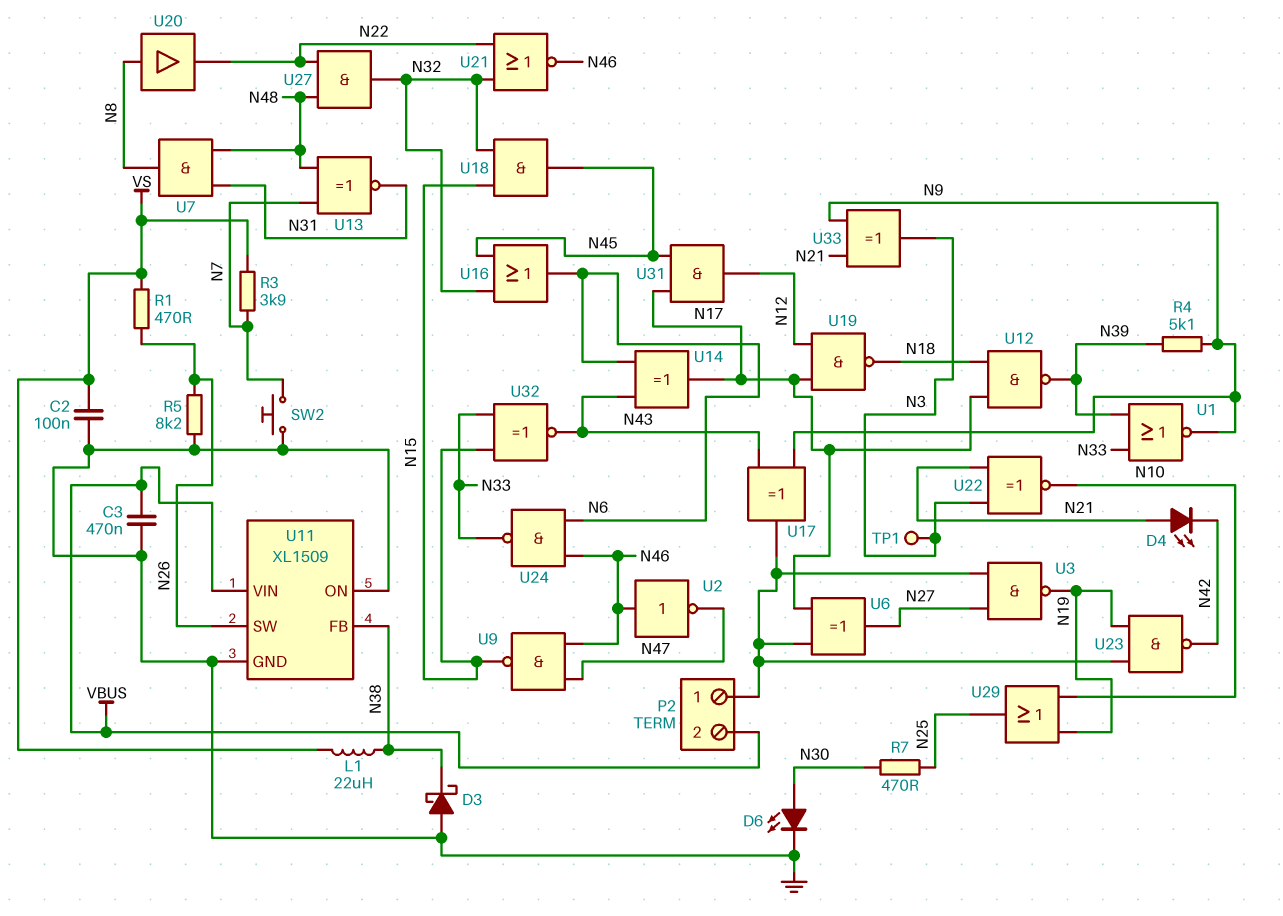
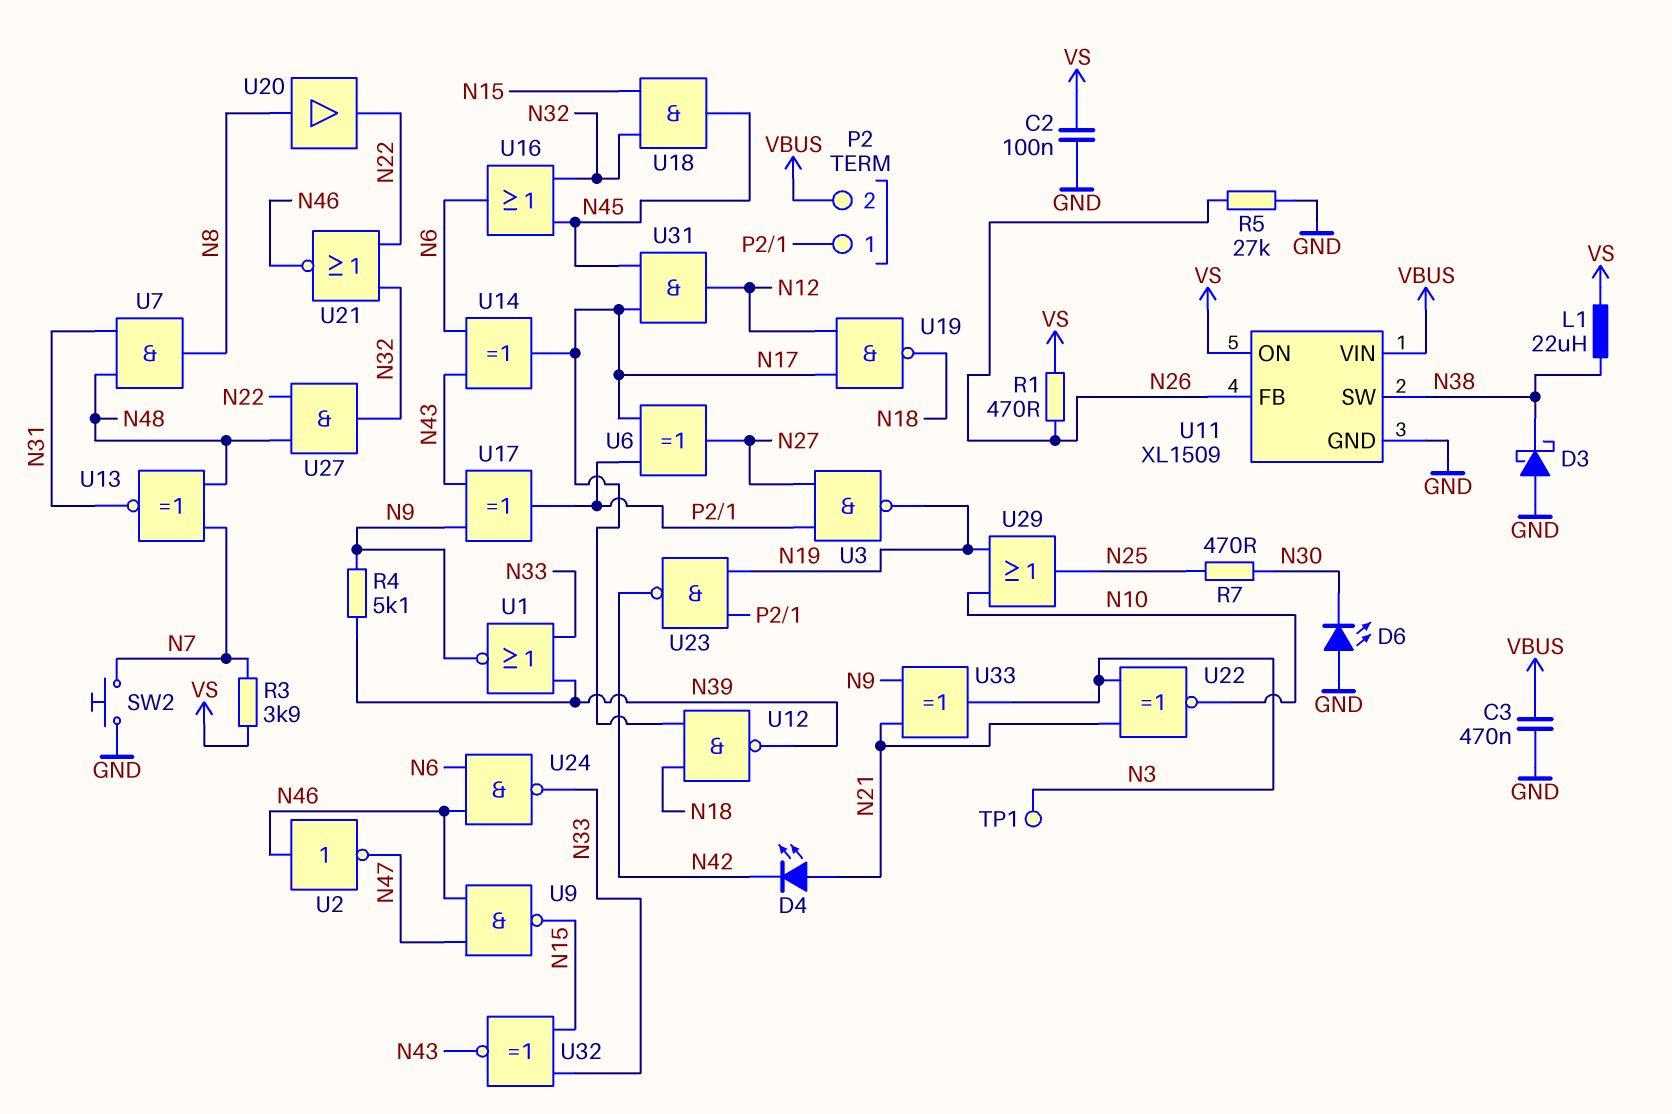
D6: LED (A N30, K GND) -> LED (A GND, K N30)
R5: 8.2k (GND, N26) -> 27k (GND, N26)
U11 pin FB: N38 -> N26
U11 pin ON: GND -> VS
U11 pin SW: N26 -> N38

